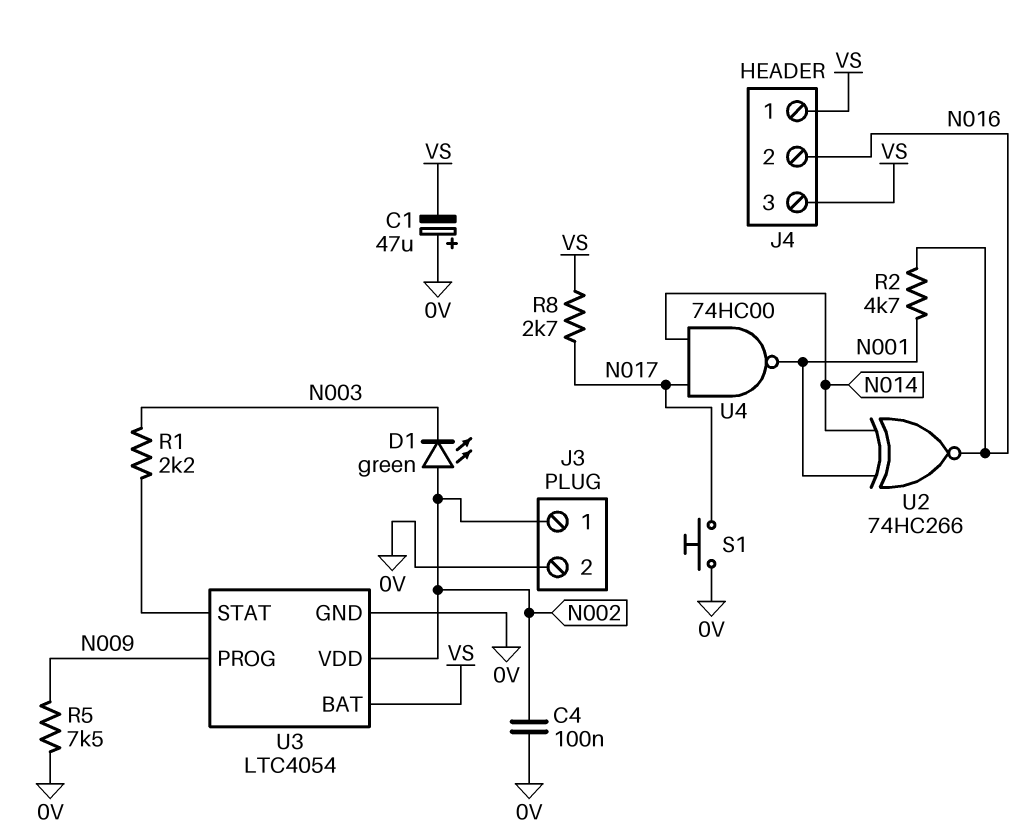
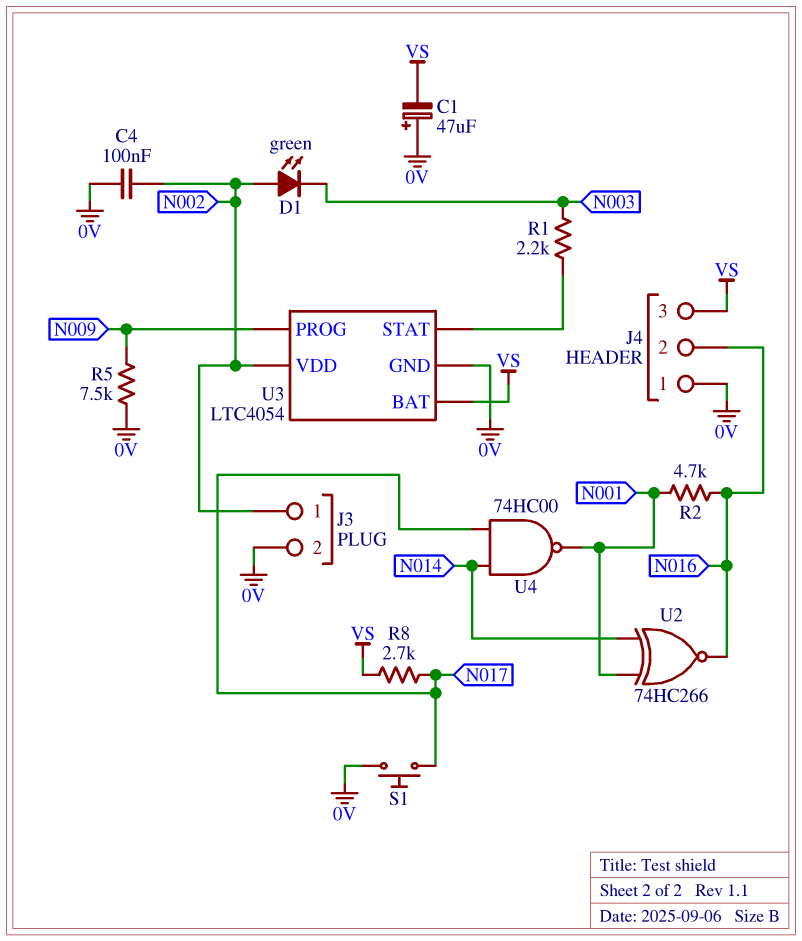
J4 pin 1: VS -> 0V

